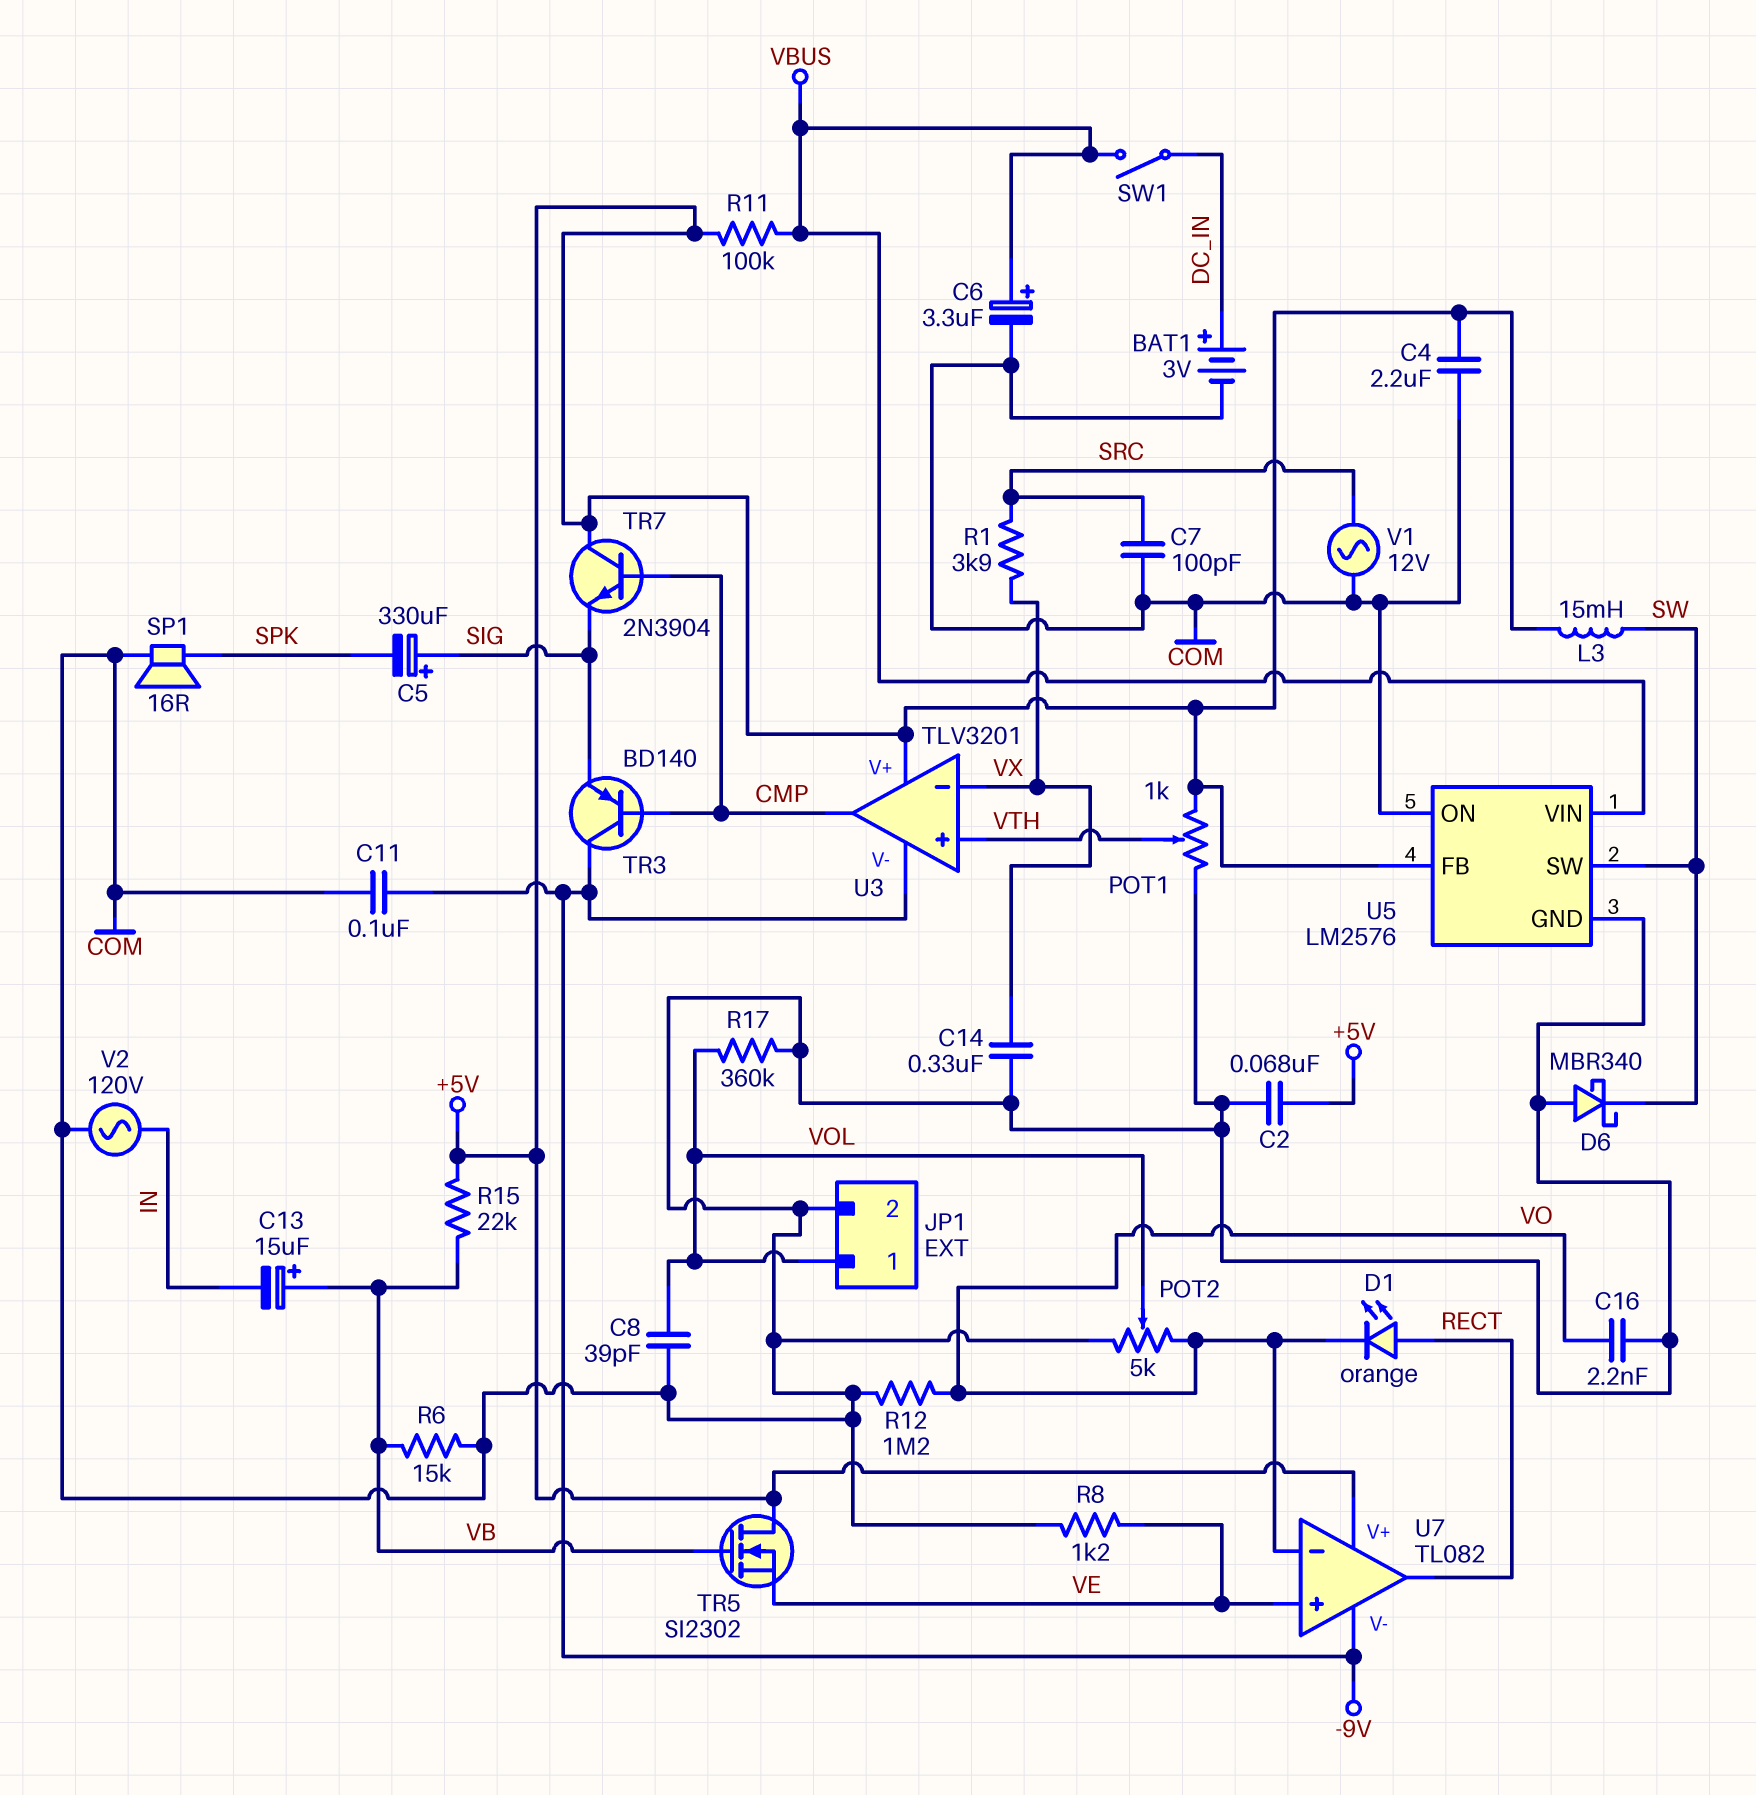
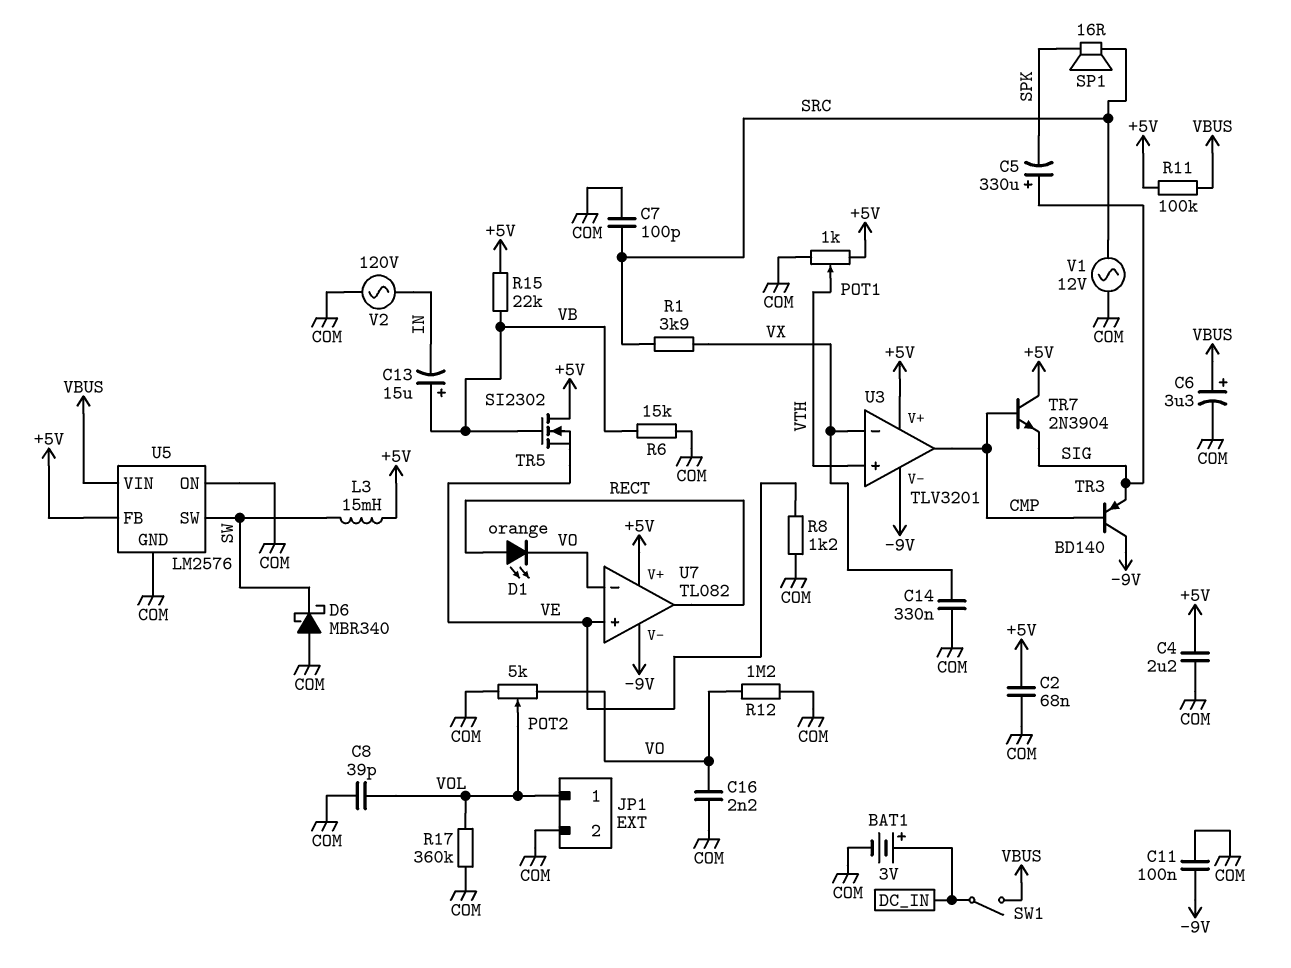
SP1: speaker 16R (COM, SPK) -> speaker 16R (SPK, SRC)

